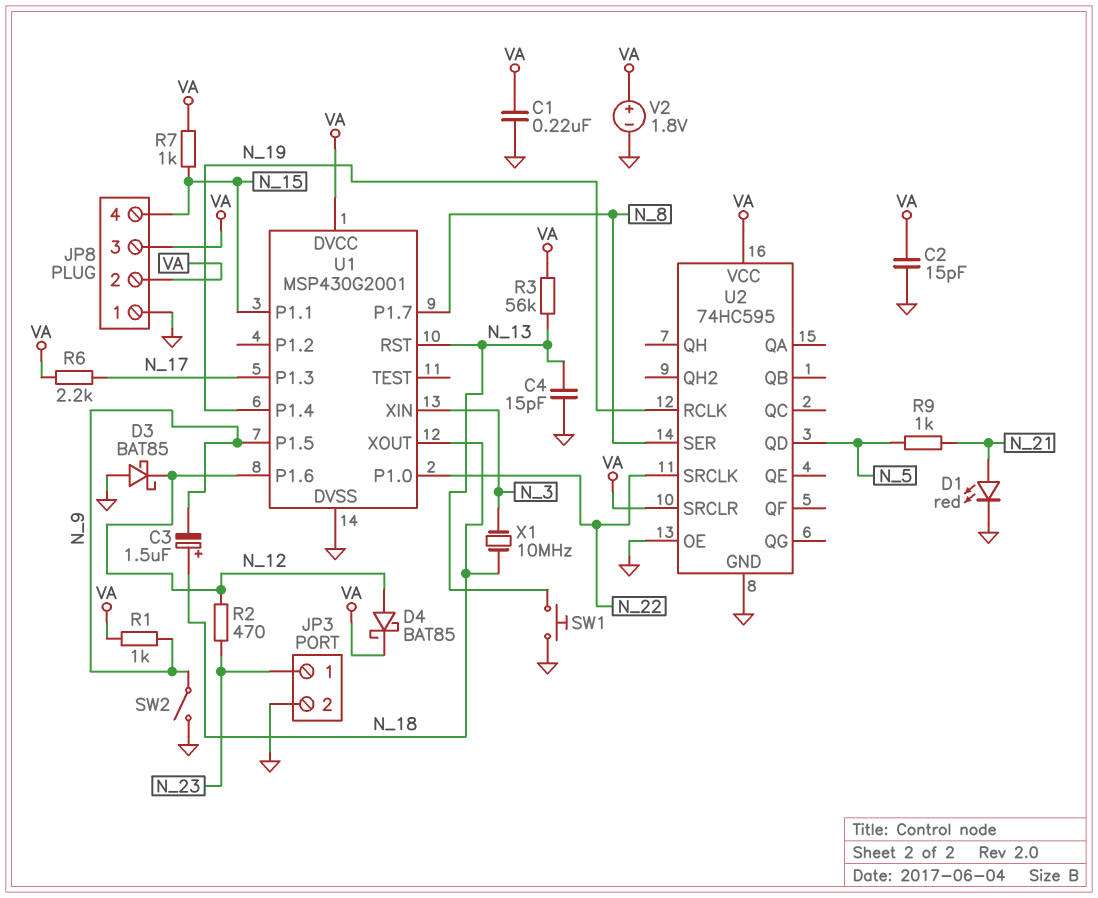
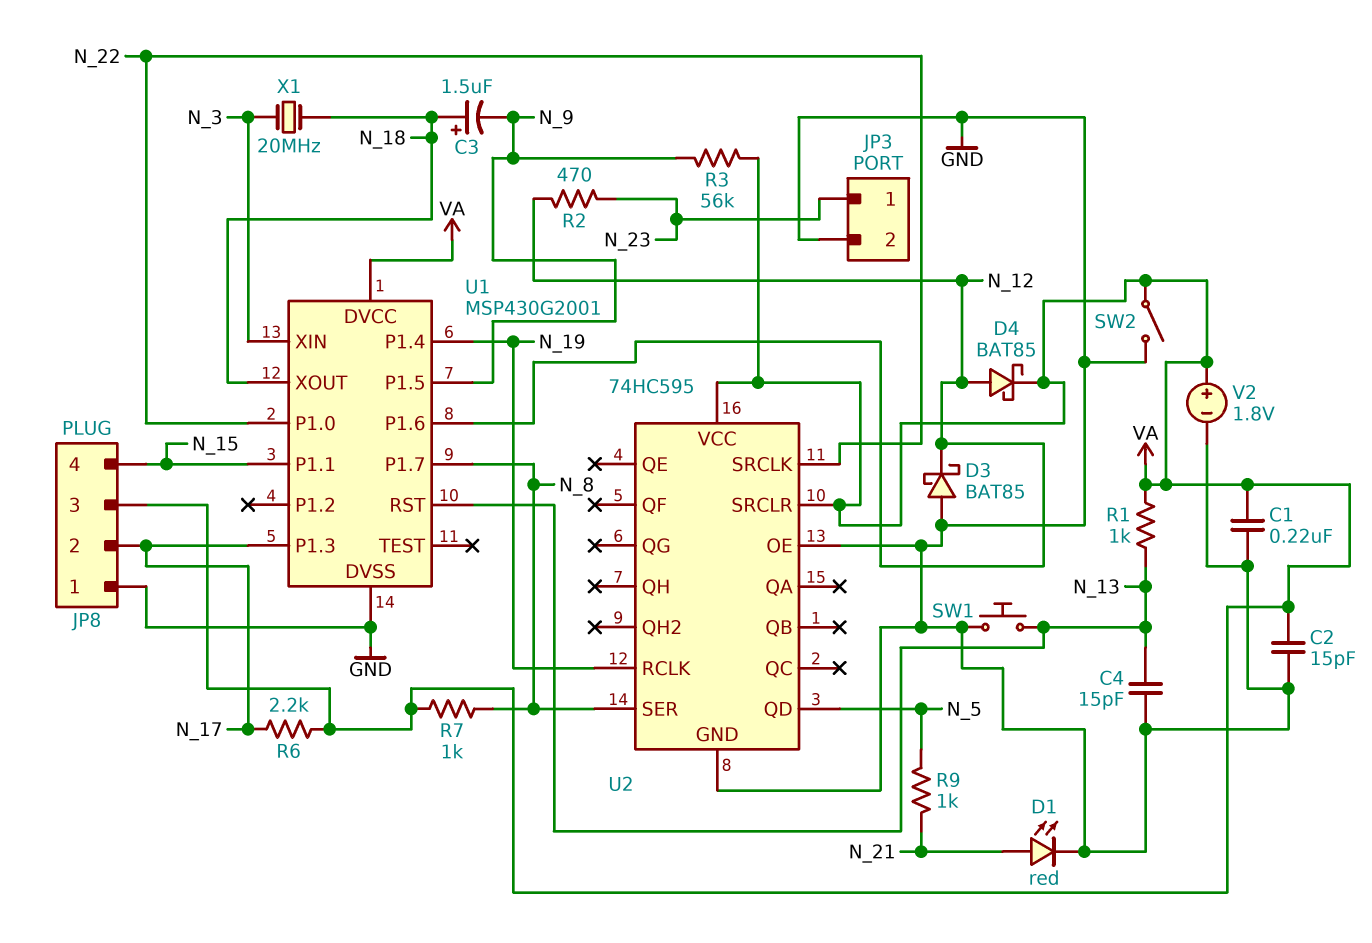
JP8 pin 2: VA -> N_17
R1: 1k (N_9, VA) -> 1k (N_13, VA)
R3: 56k (N_13, VA) -> 56k (N_9, VA)
R7: 1k (N_15, VA) -> 1k (N_8, VA)
SW2: switch (GND, N_9) -> switch (GND, VA)
X1: 10MHz (N_3, N_18) -> 20MHz (N_3, N_18)

